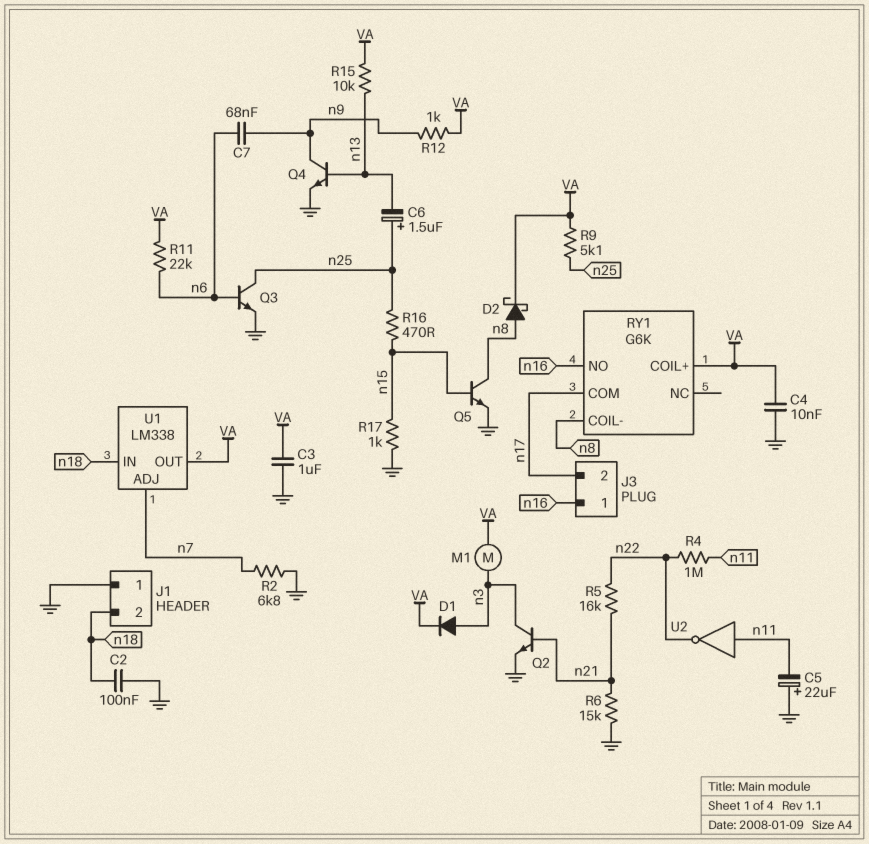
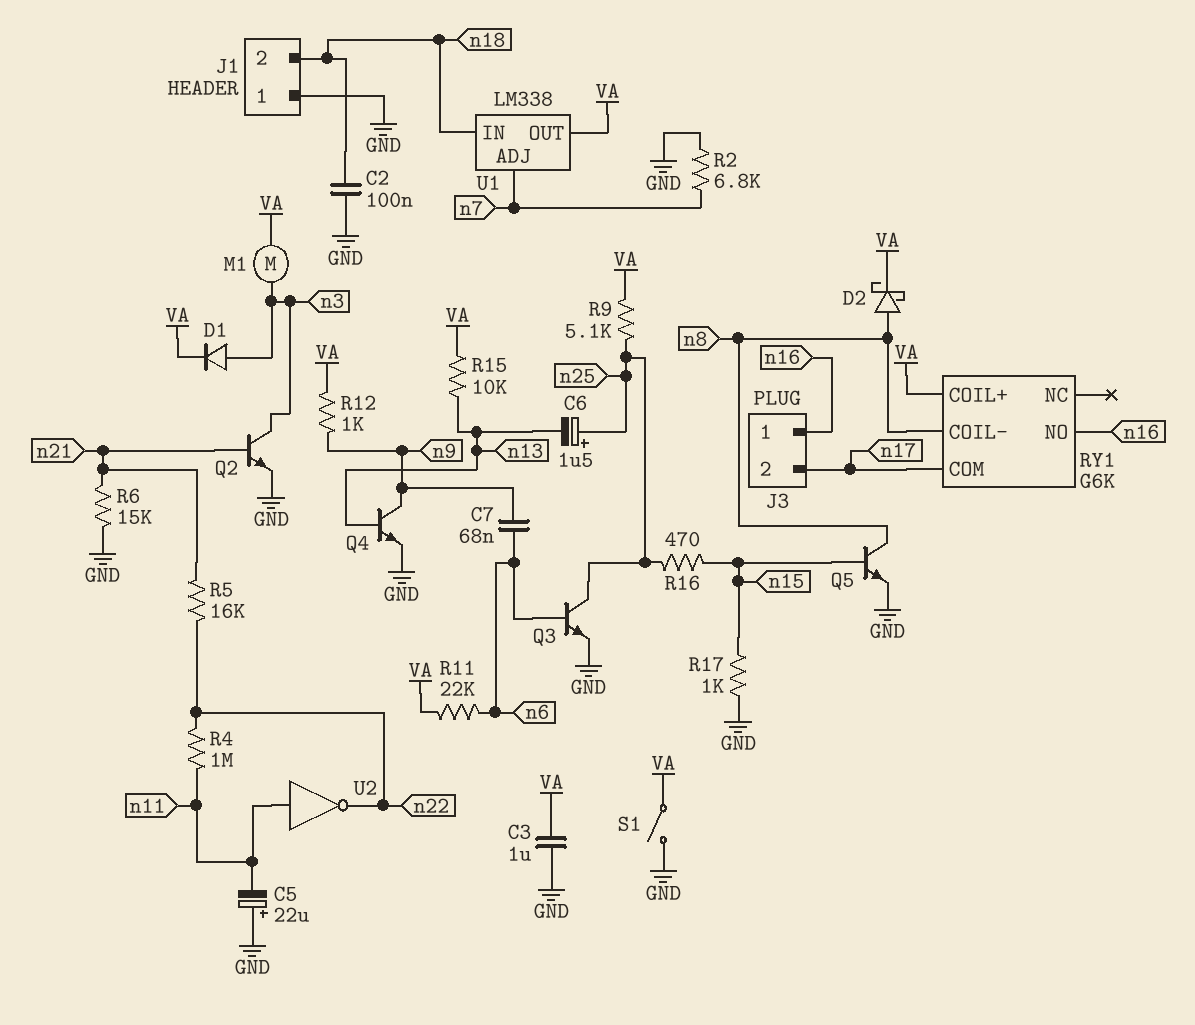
C4: 10nF (GND, VA) -> none
S1: none -> switch (GND, VA)

